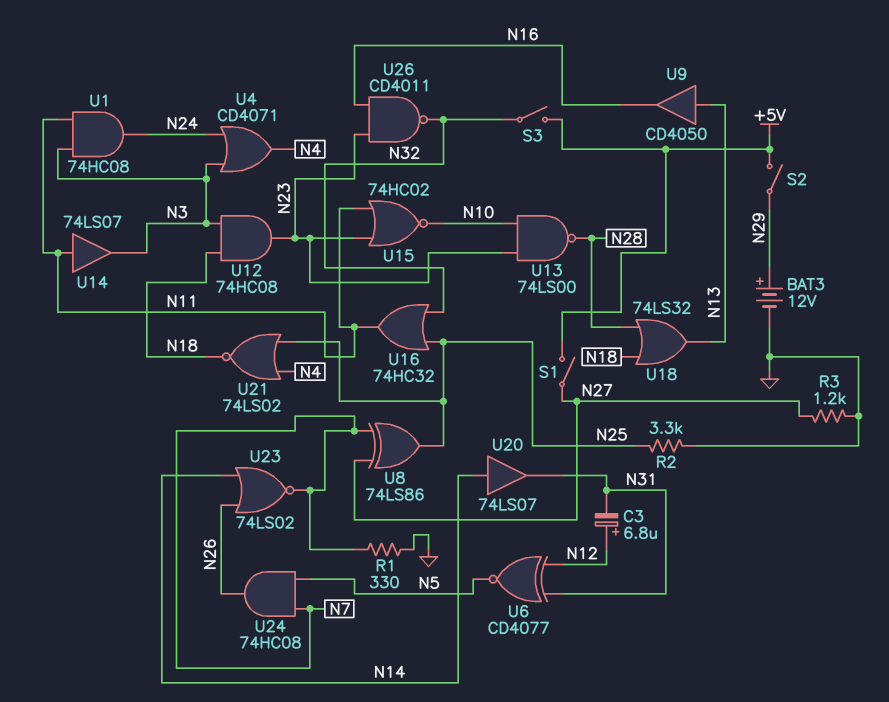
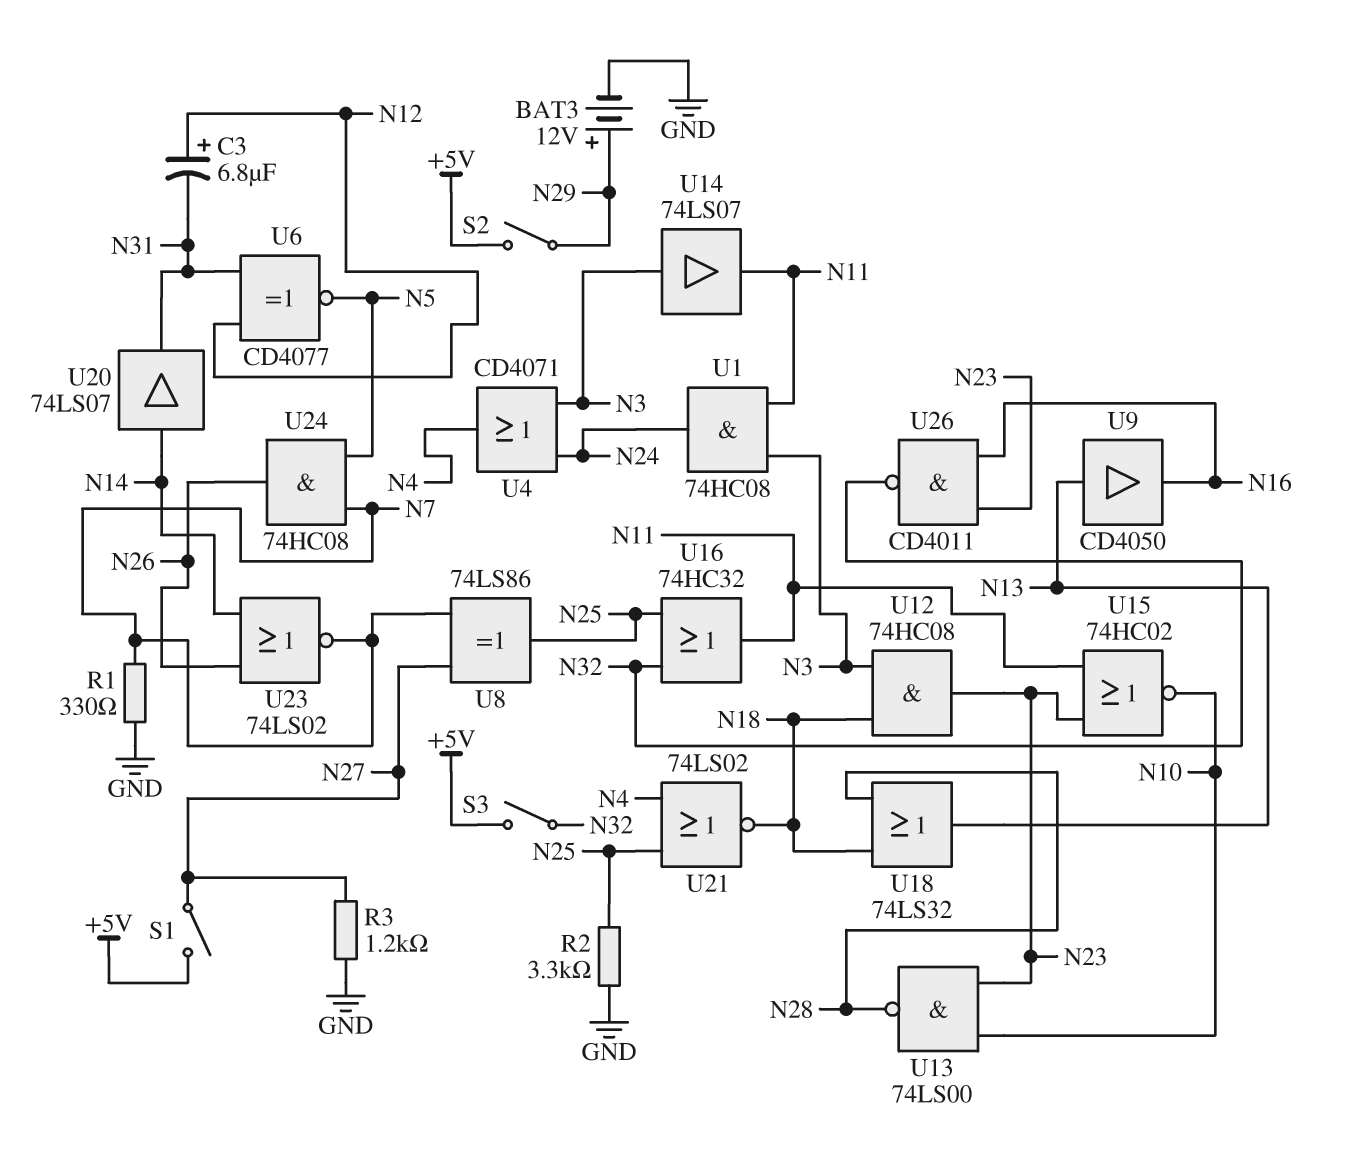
U14: buffer 74LS07 (in N11, out N3) -> buffer 74LS07 (in N3, out N11)

